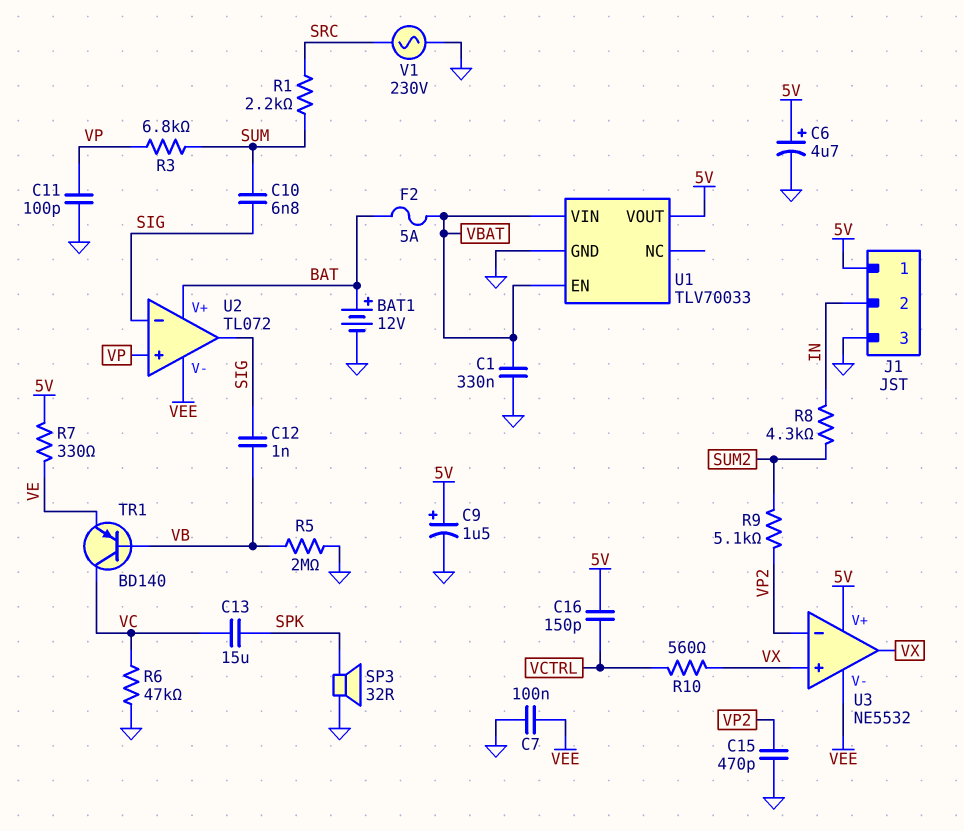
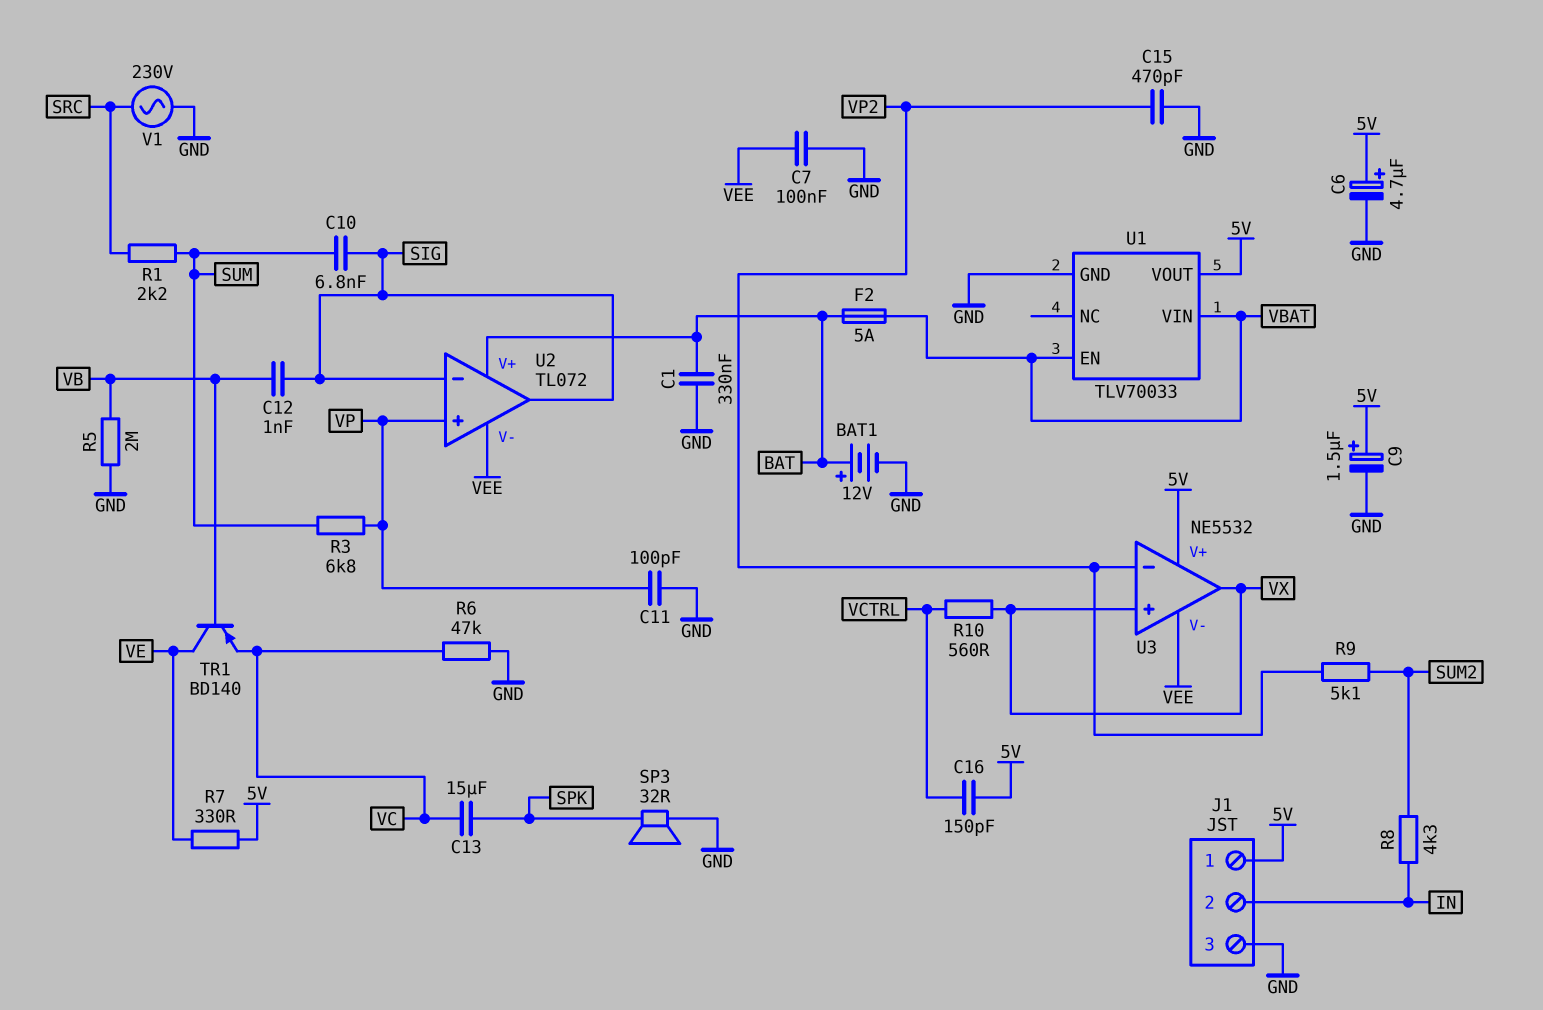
C1: 330nF (GND, VBAT) -> 330nF (BAT, GND)
TR1: PNP BD140 (B VB, C VC, E VE) -> PNP BD140 (B VB, C VE, E VC)

